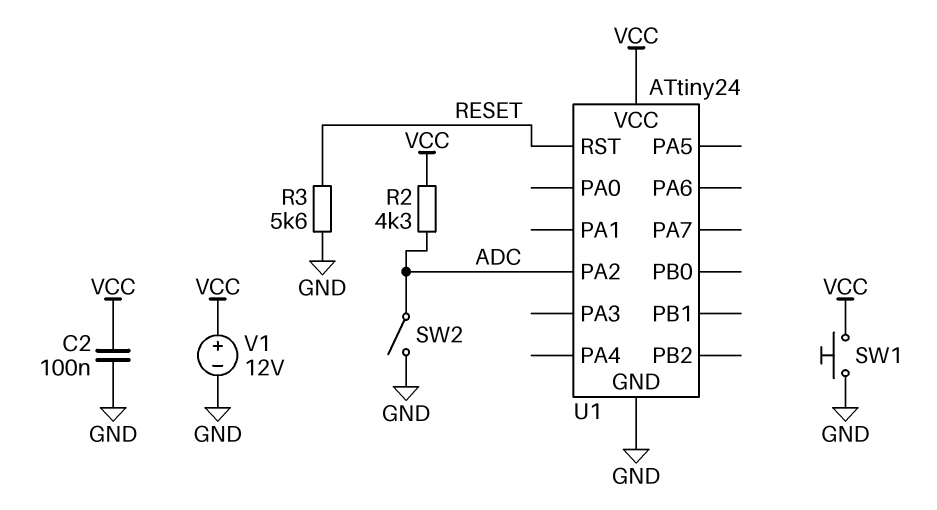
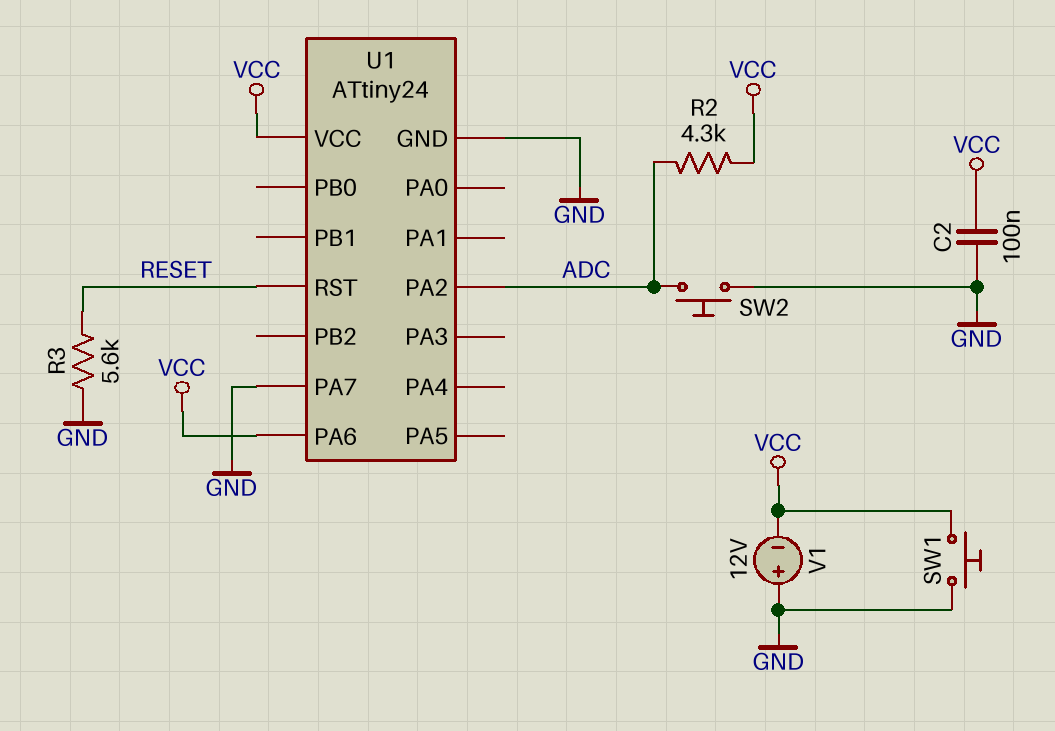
SW2: switch (ADC, GND) -> button (ADC, GND)
U1 pin PA6: none -> VCC
U1 pin PA7: none -> GND
V1: 12V (plus VCC, minus GND) -> 12V (plus GND, minus VCC)

